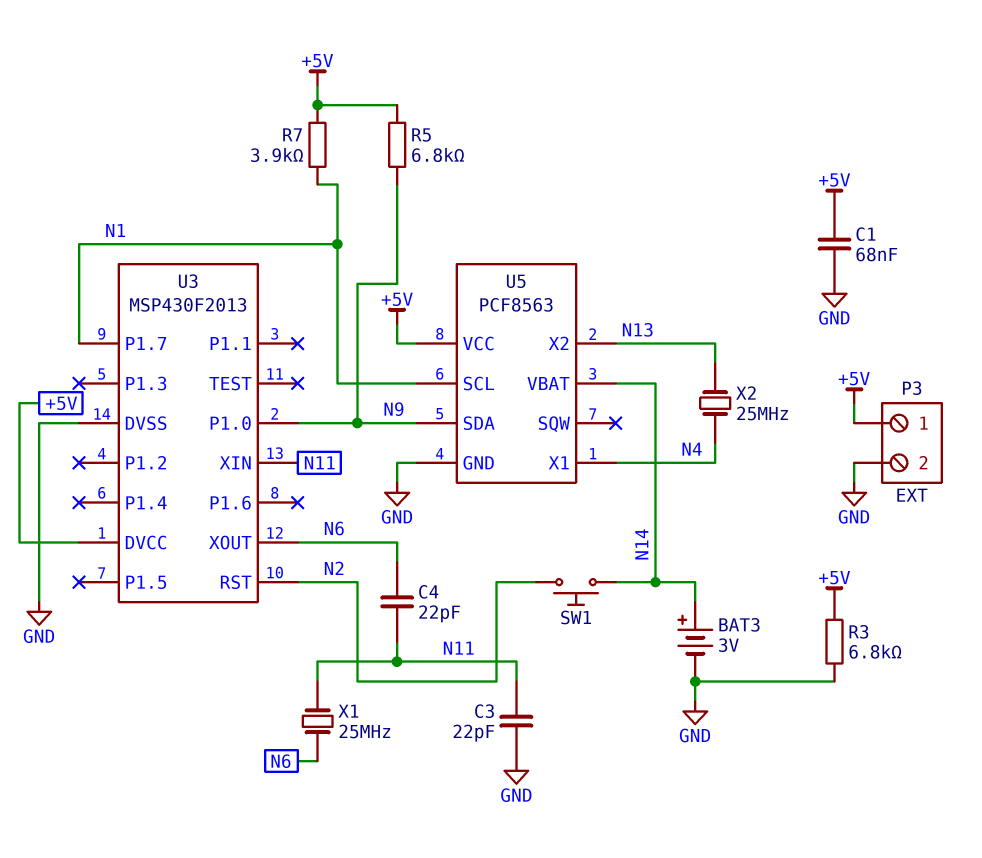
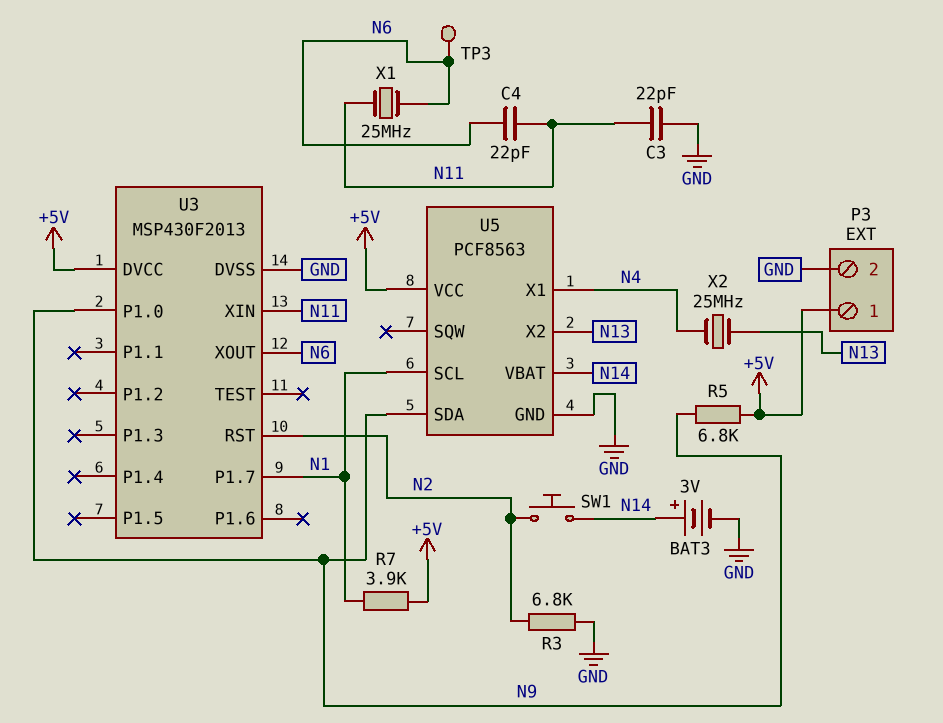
C1: 68nF (+5V, GND) -> none
R3: 6.8k (+5V, GND) -> 6.8k (GND, N2)
TP3: none -> test point (N6)

